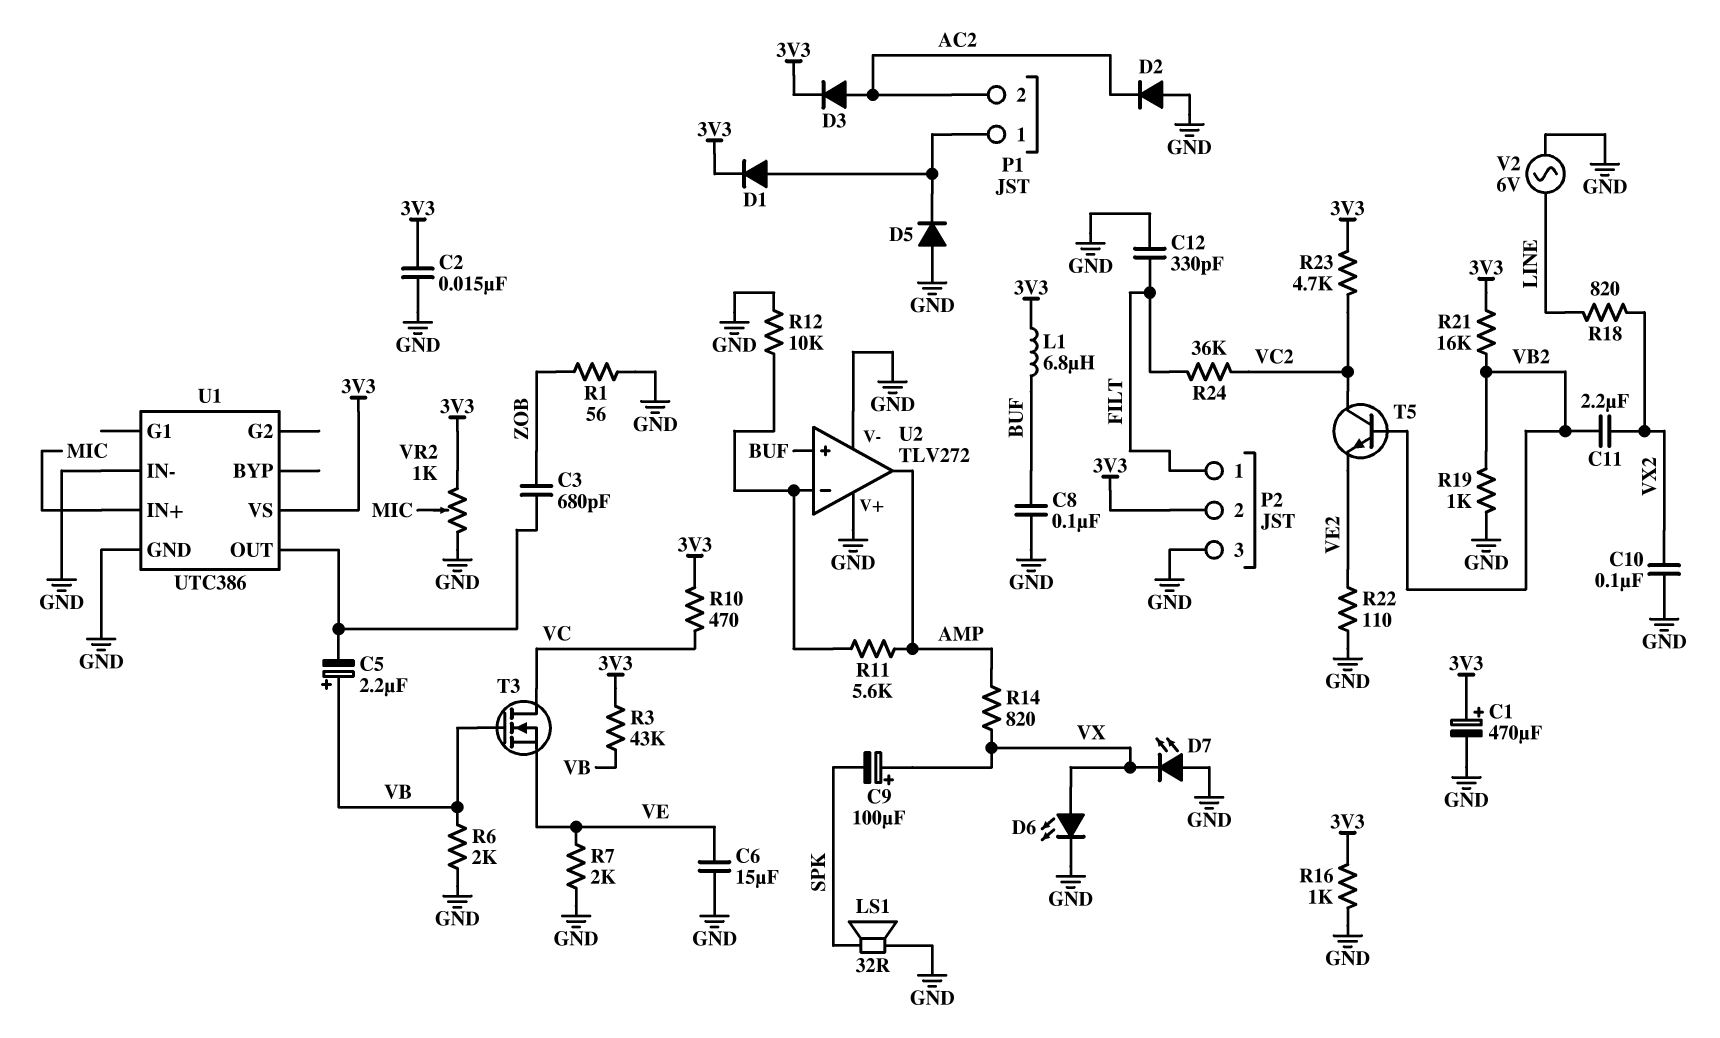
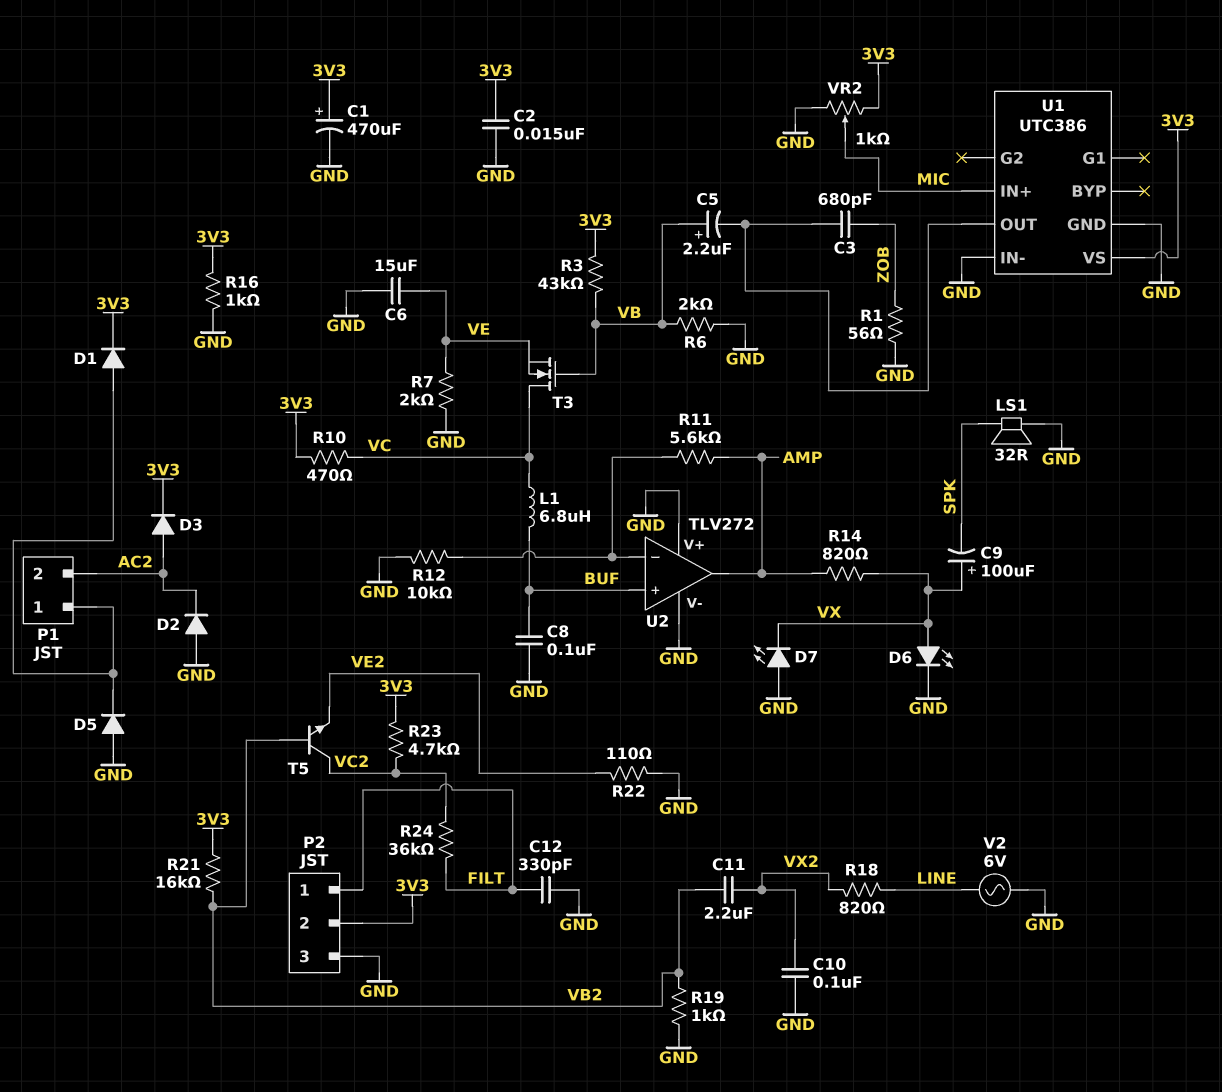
L1: 6.8uH (3V3, BUF) -> 6.8uH (BUF, VC)

